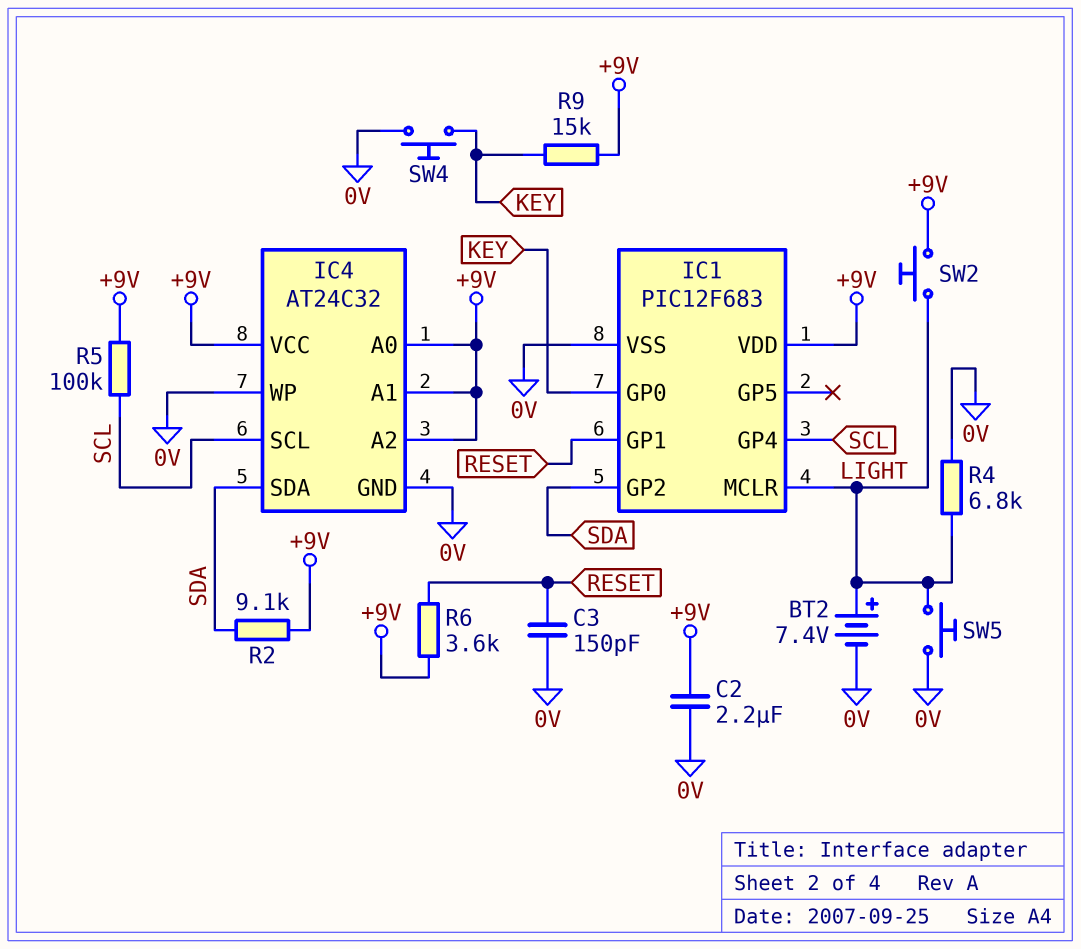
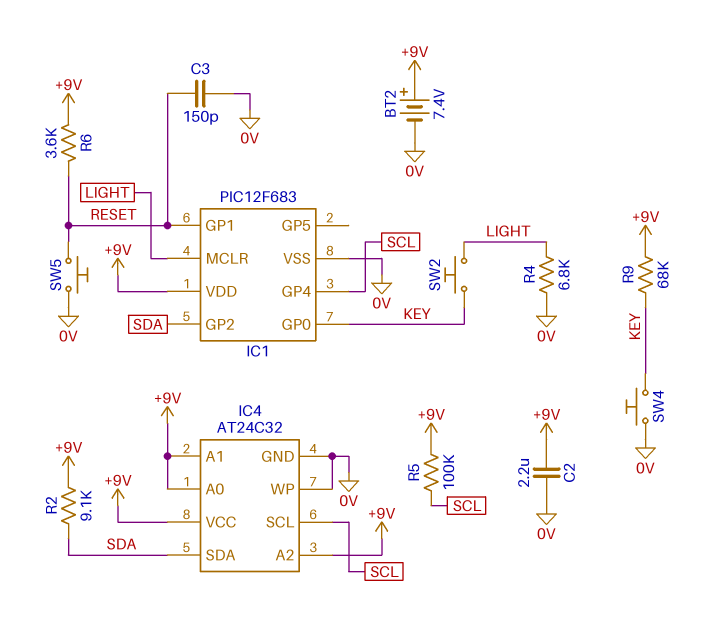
BT2: 7.4V (plus LIGHT, minus 0V) -> 7.4V (plus +9V, minus 0V)
R9: 15k (+9V, KEY) -> 68k (+9V, KEY)
SW2: button (+9V, LIGHT) -> button (KEY, LIGHT)
SW5: button (0V, LIGHT) -> button (0V, RESET)

